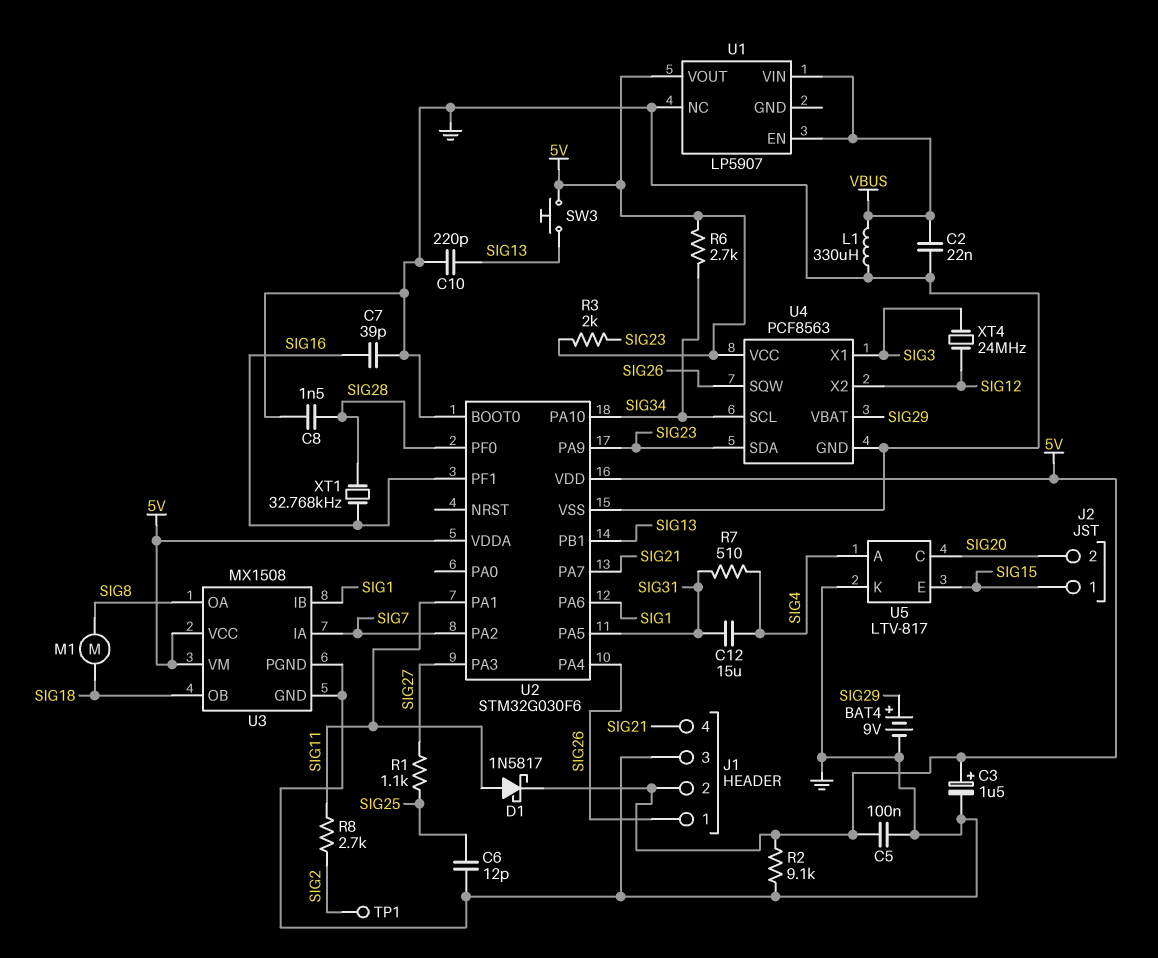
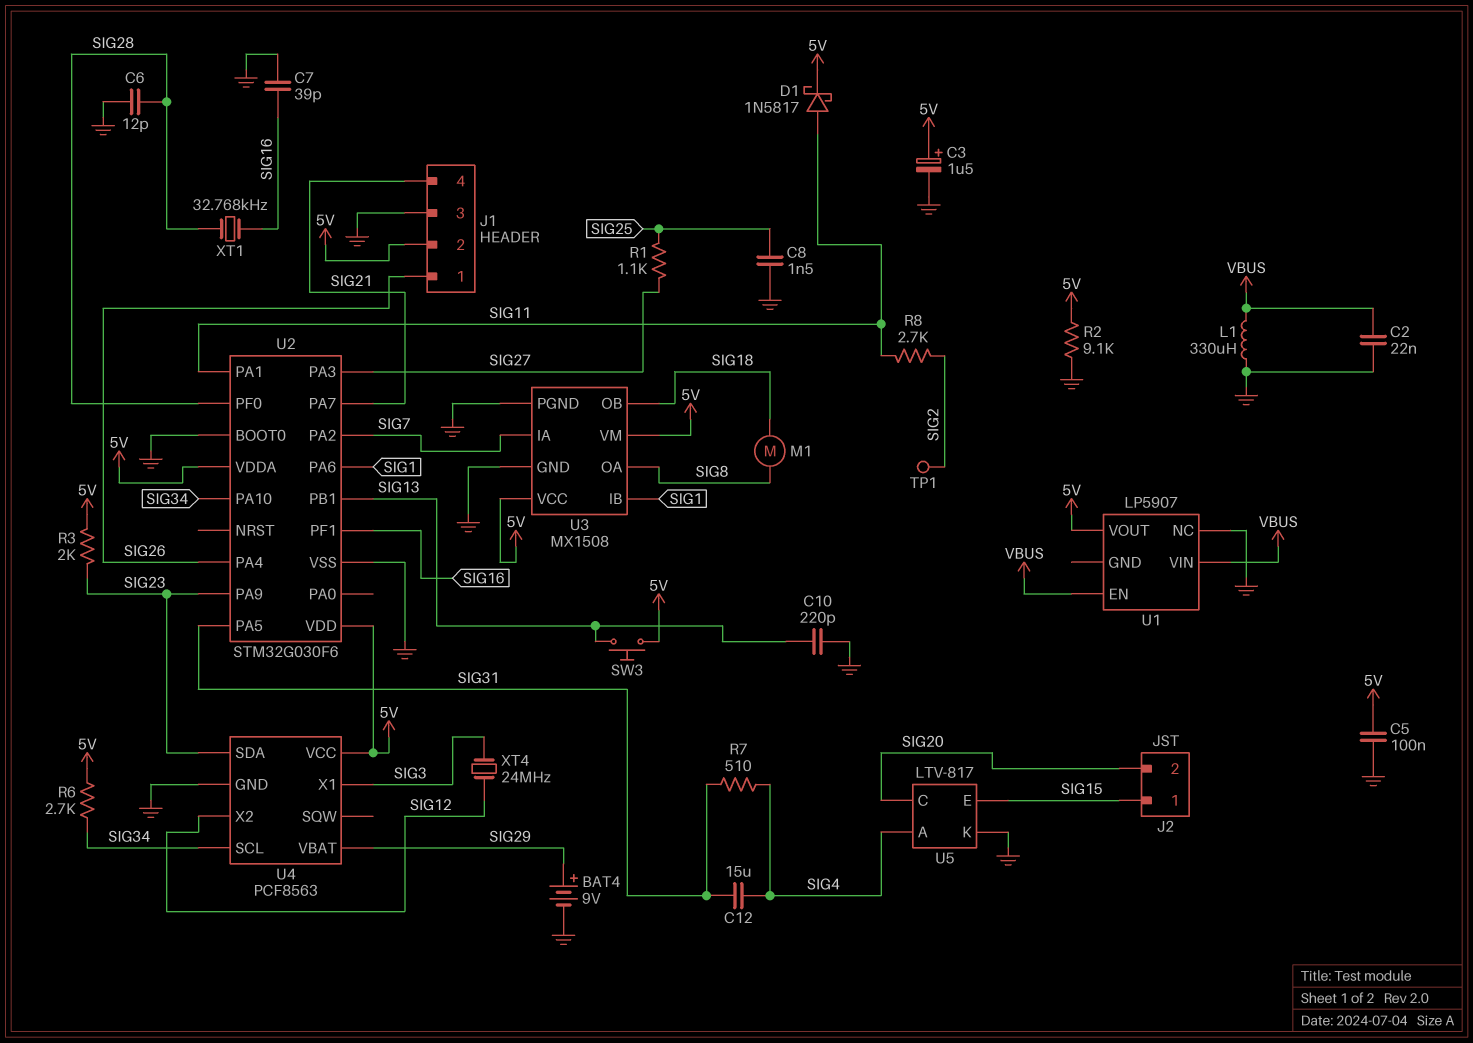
C6: 12pF (GND, SIG25) -> 12pF (GND, SIG28)
C8: 1.5nF (GND, SIG28) -> 1.5nF (GND, SIG25)
U4 pin SQW: SIG26 -> none

